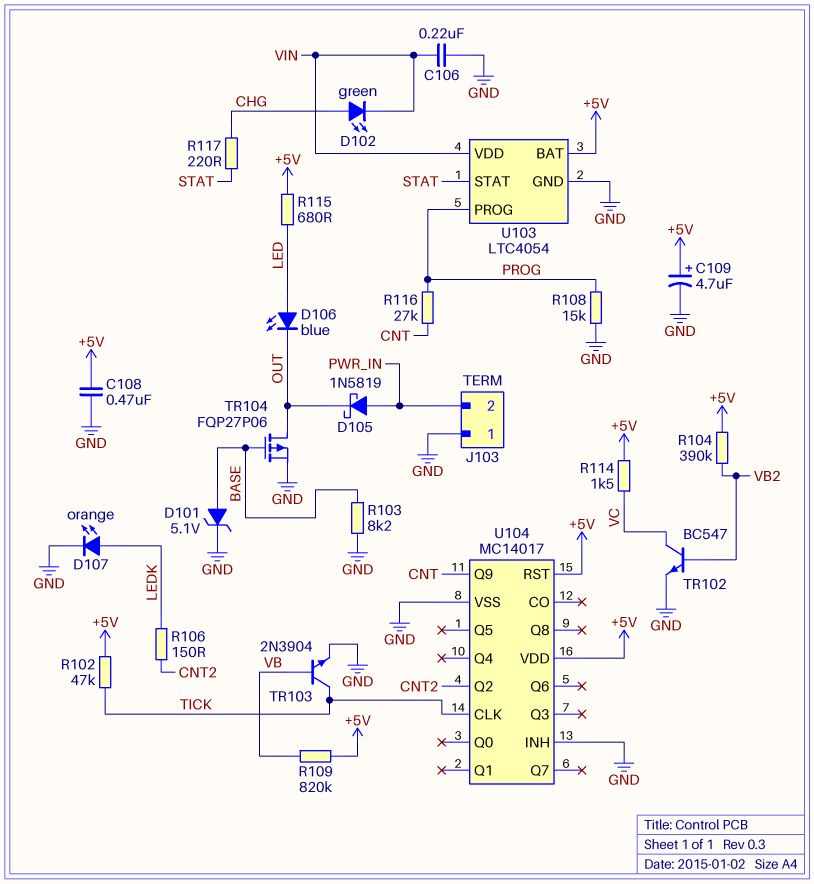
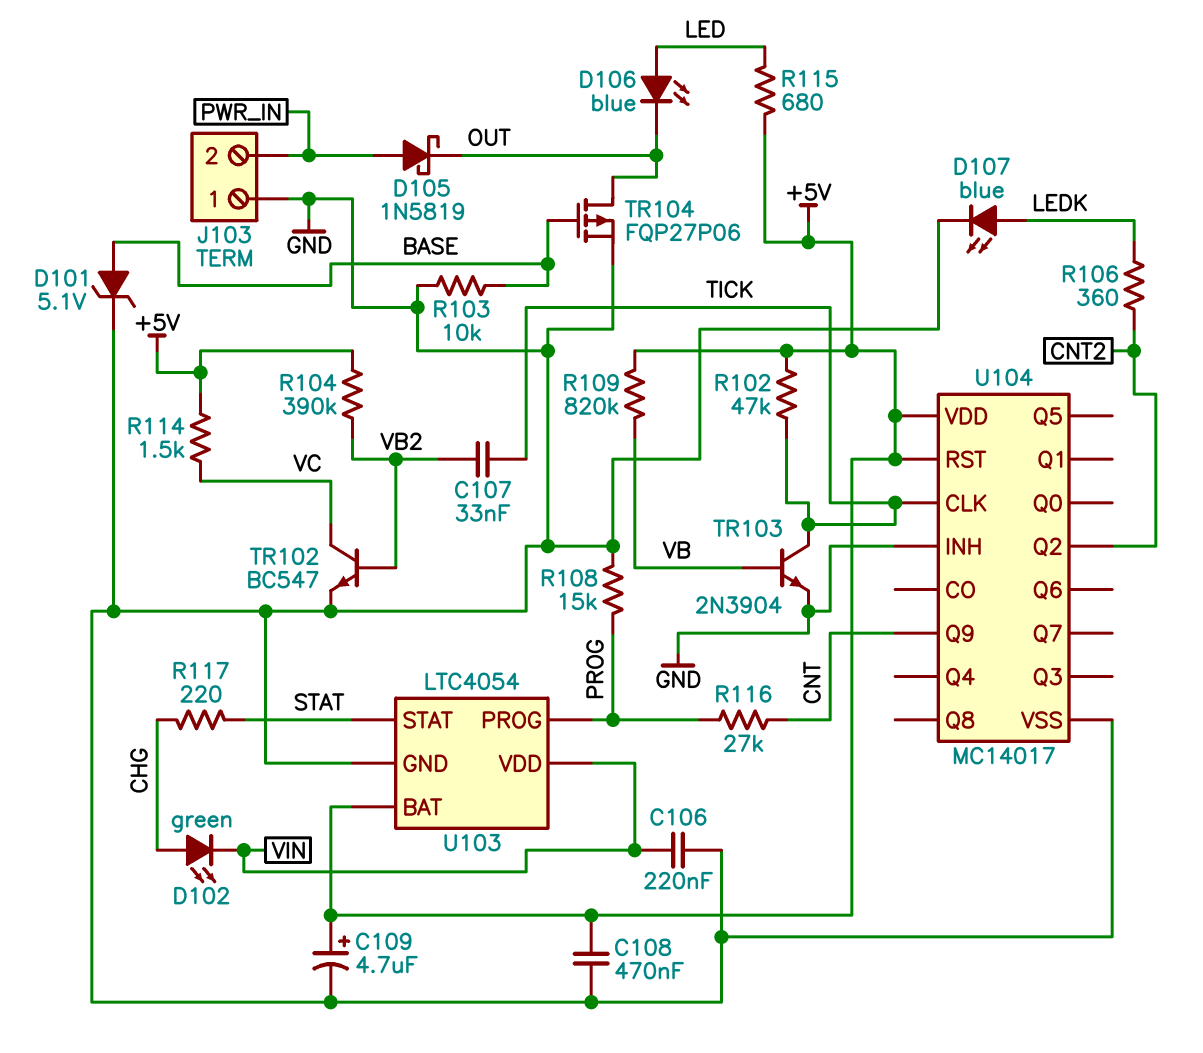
C107: none -> 33nF (TICK, VB2)
D107: LED orange (A LEDK, K GND) -> LED blue (A LEDK, K GND)
R103: 8.2k (BASE, GND) -> 10k (BASE, GND)
R106: 150 (CNT2, LEDK) -> 360 (CNT2, LEDK)

